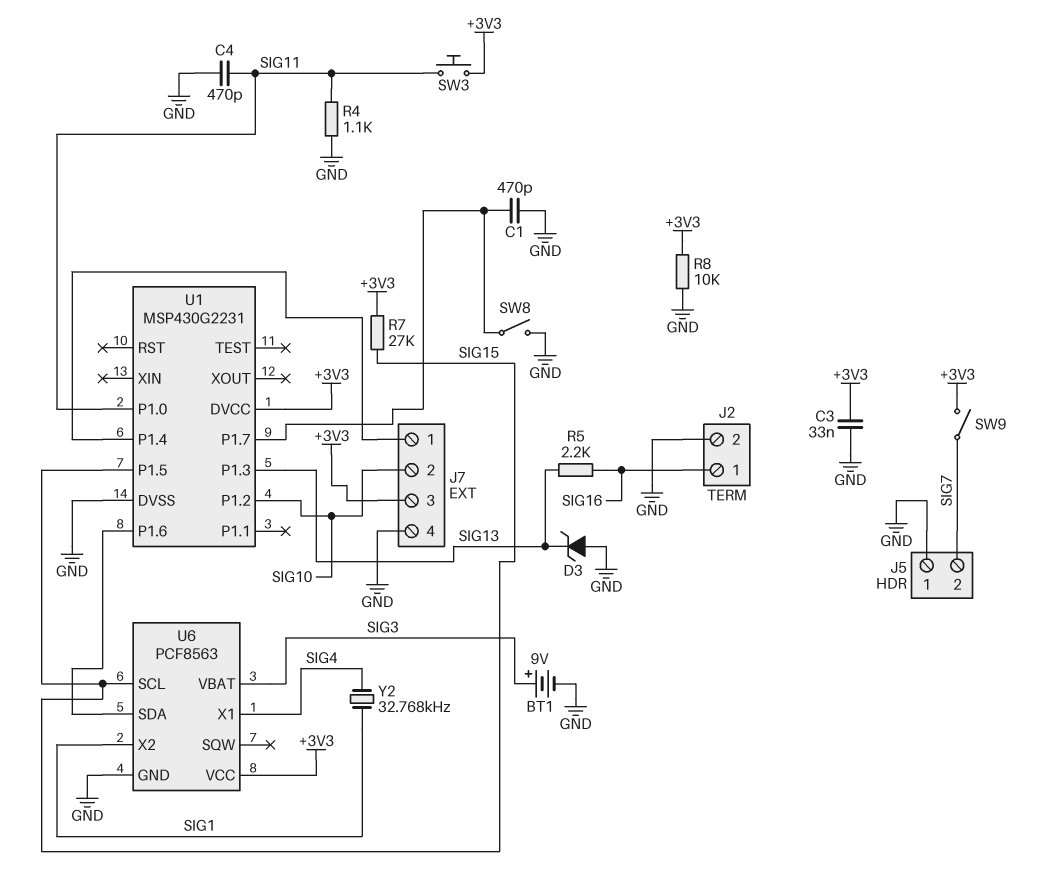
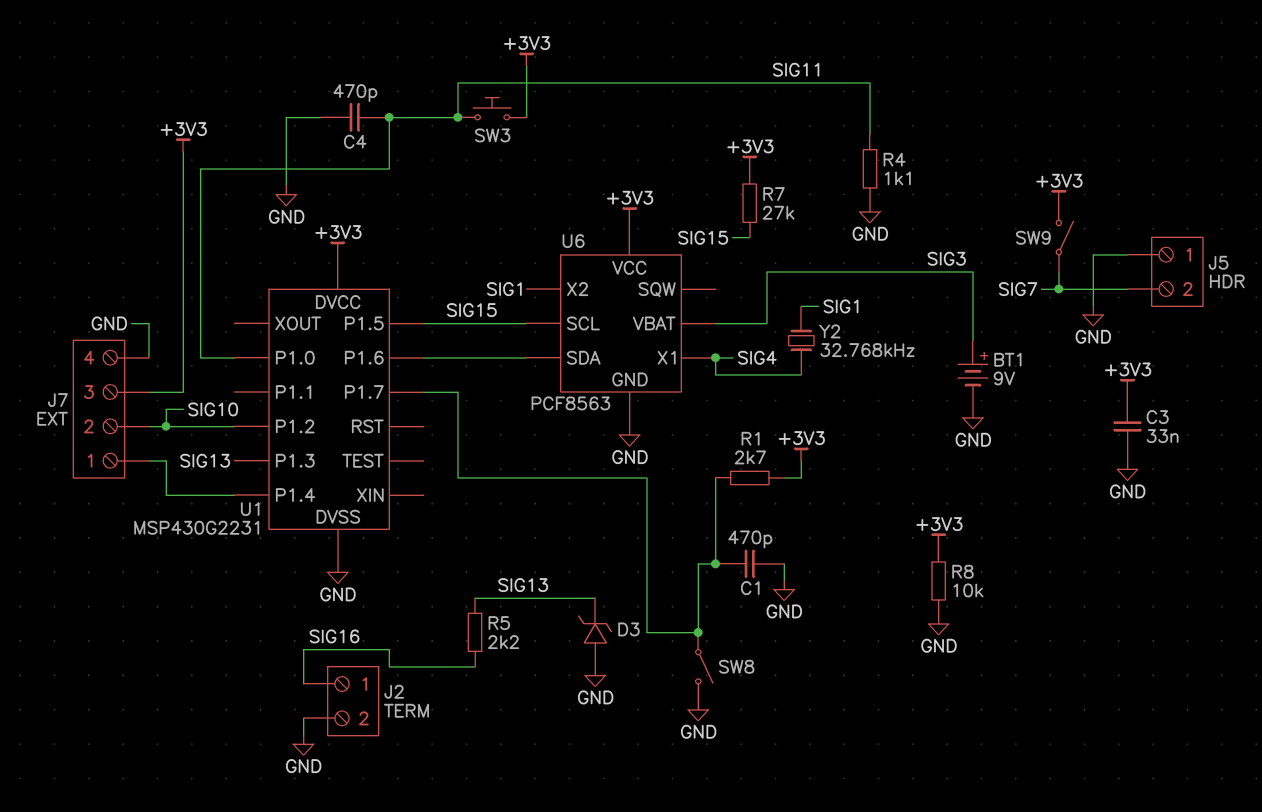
R1: none -> 2.7k (+3V3, U1/P1.7)

